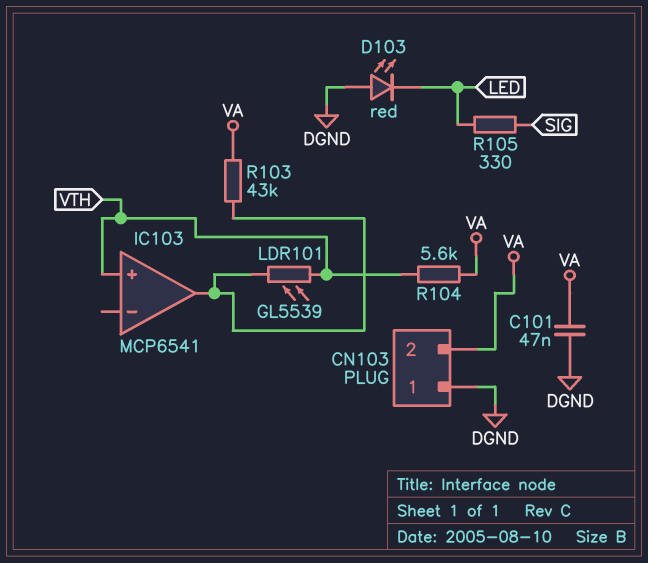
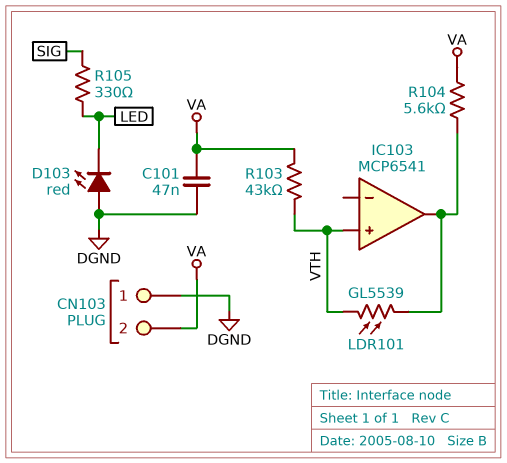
R103: 43k (IC103/out, VA) -> 43k (VA, VTH)
R104: 5.6k (VA, VTH) -> 5.6k (IC103/out, VA)

